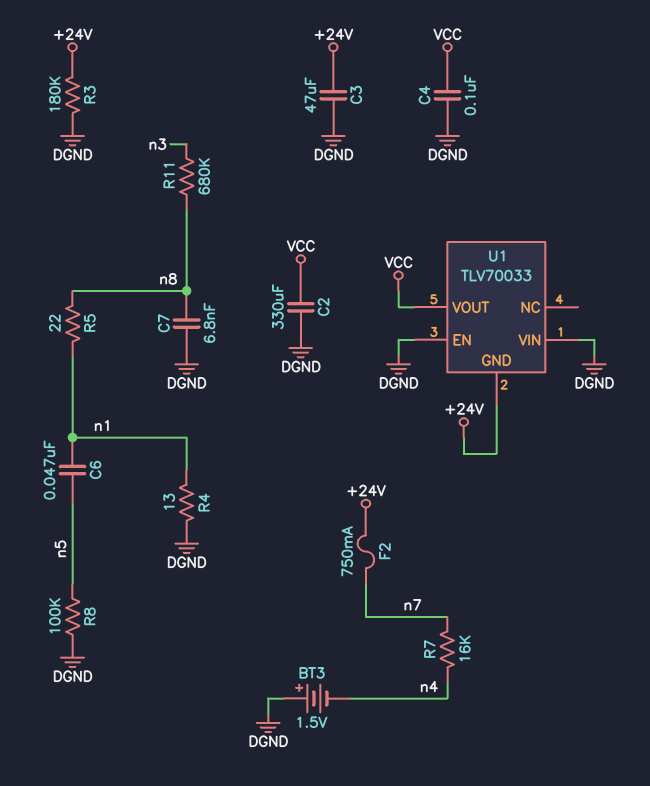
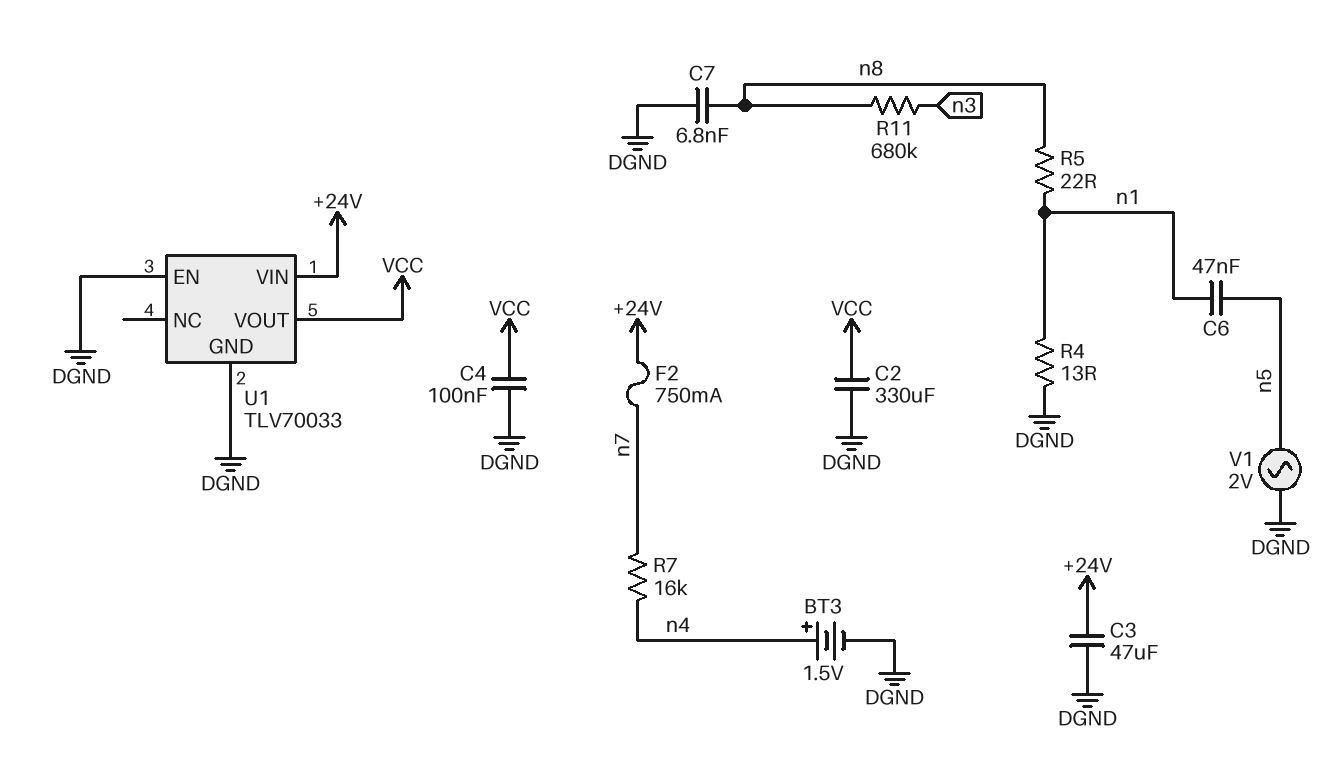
BT3: 1.5V (plus DGND, minus n4) -> 1.5V (plus n4, minus DGND)
R3: 180k (+24V, DGND) -> none
R8: 100k (DGND, n5) -> none
U1 pin GND: +24V -> DGND
U1 pin VIN: DGND -> +24V
V1: none -> AC 2V (DGND, n5)

